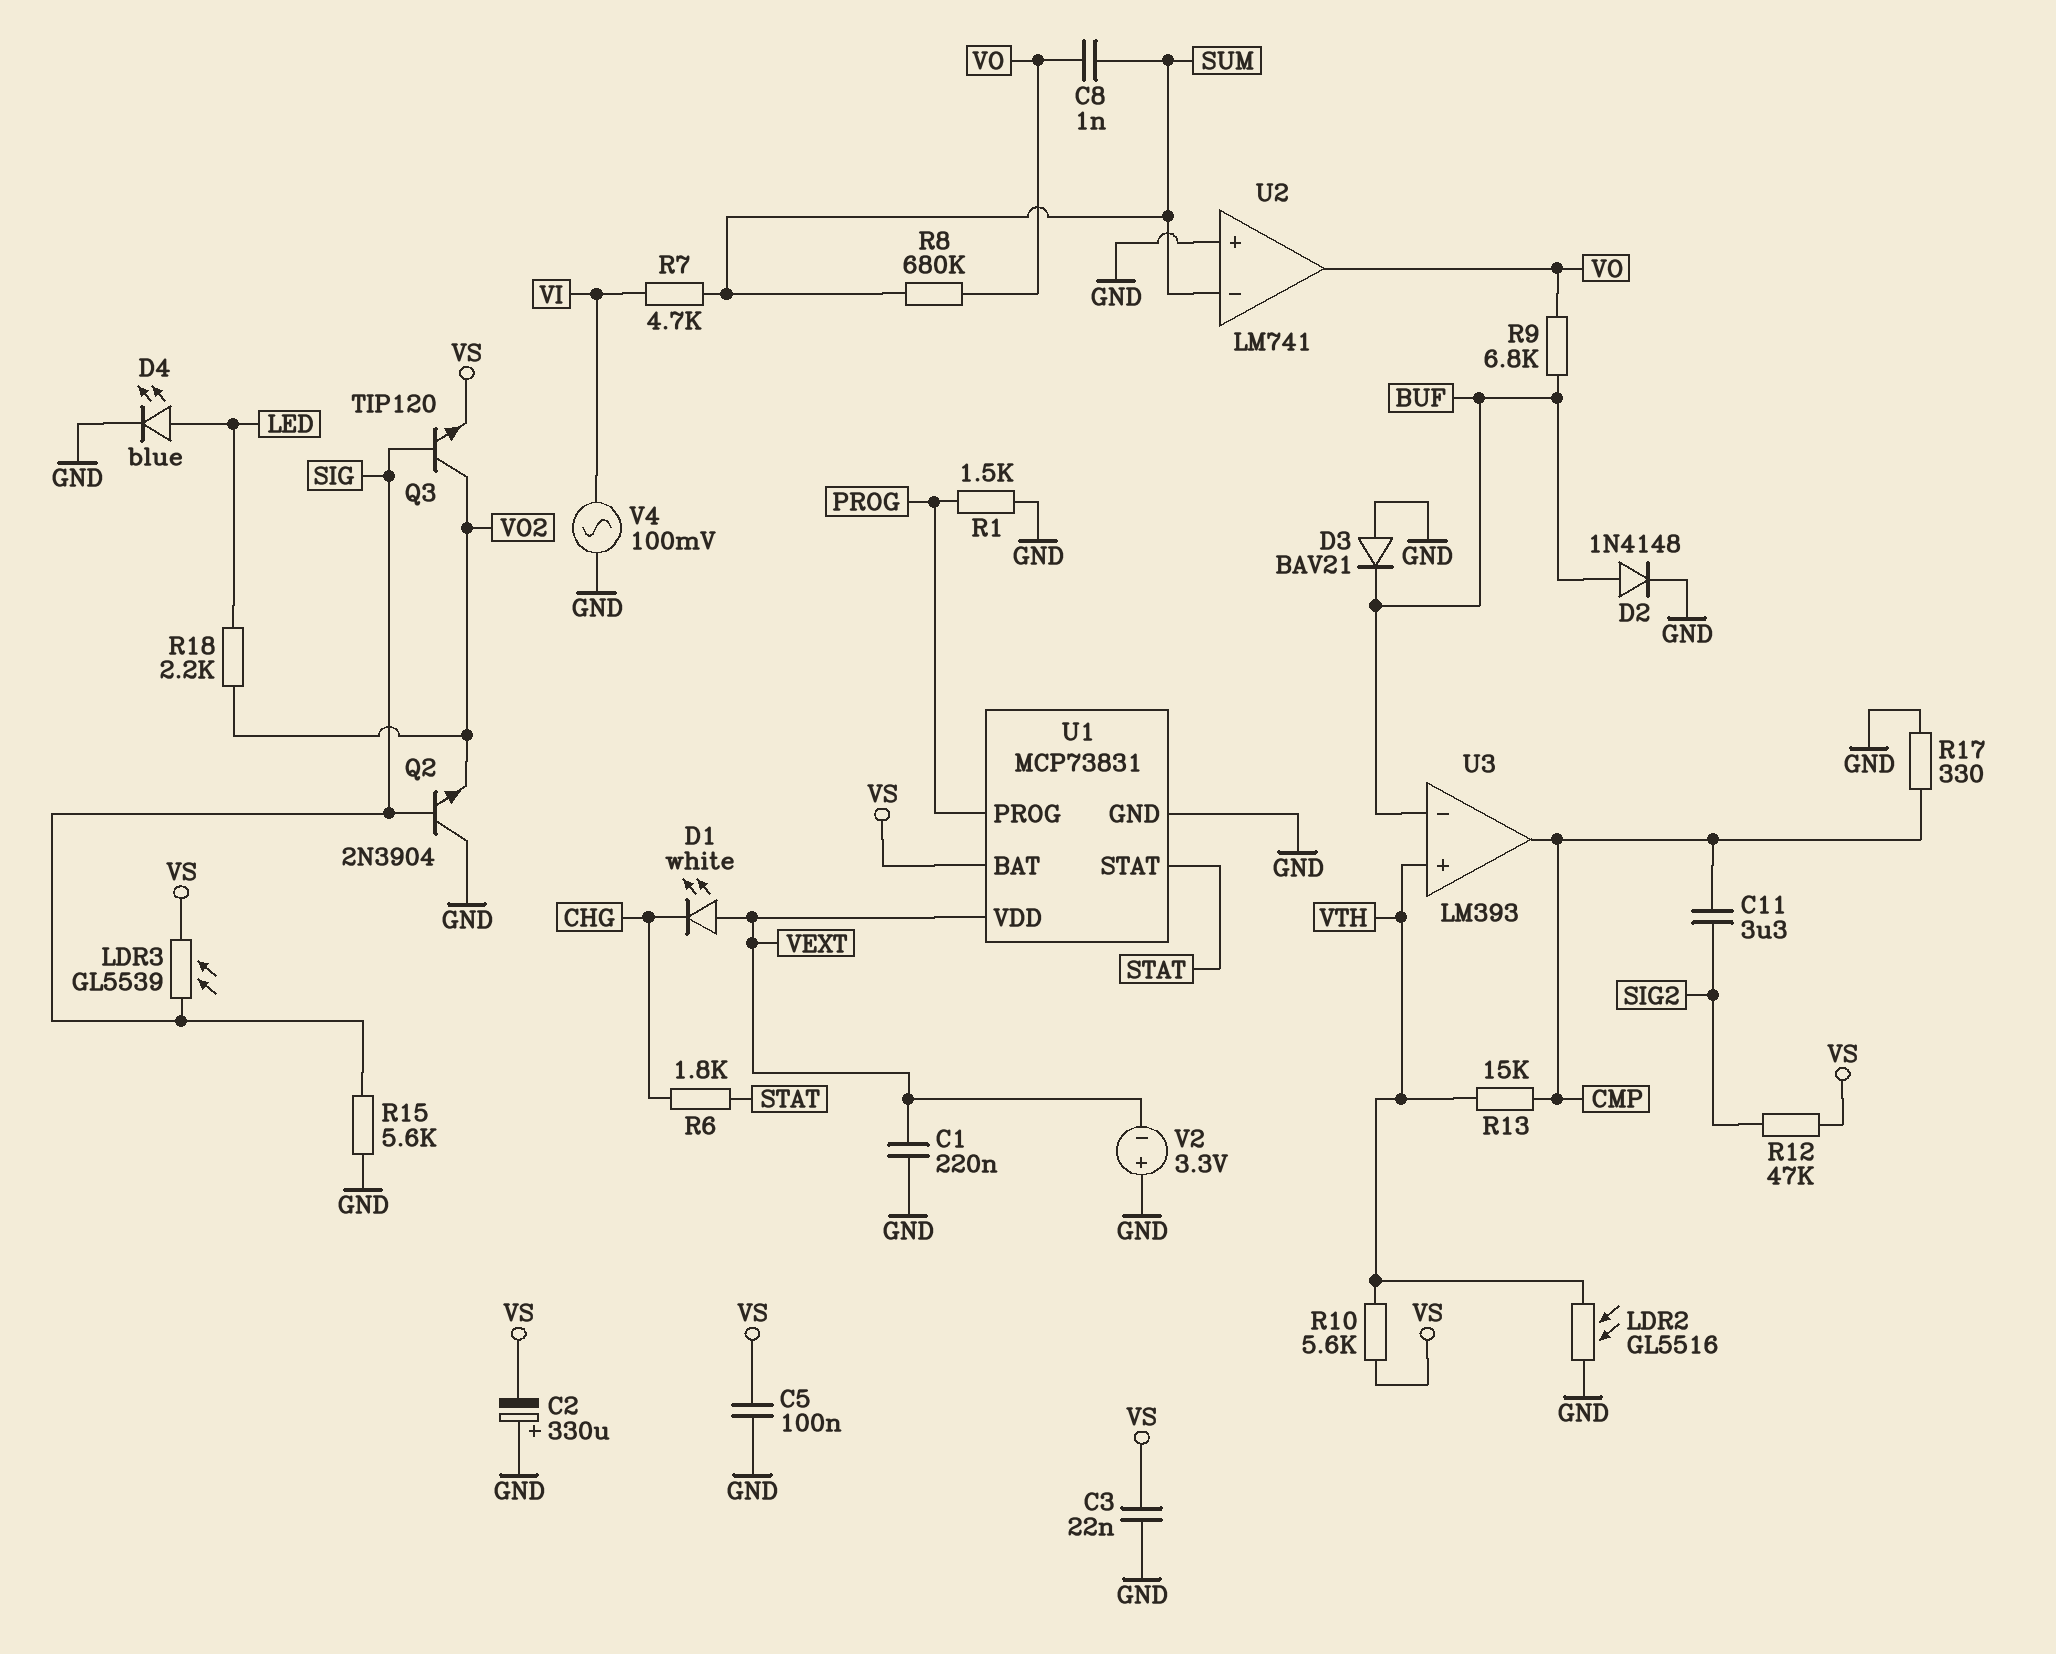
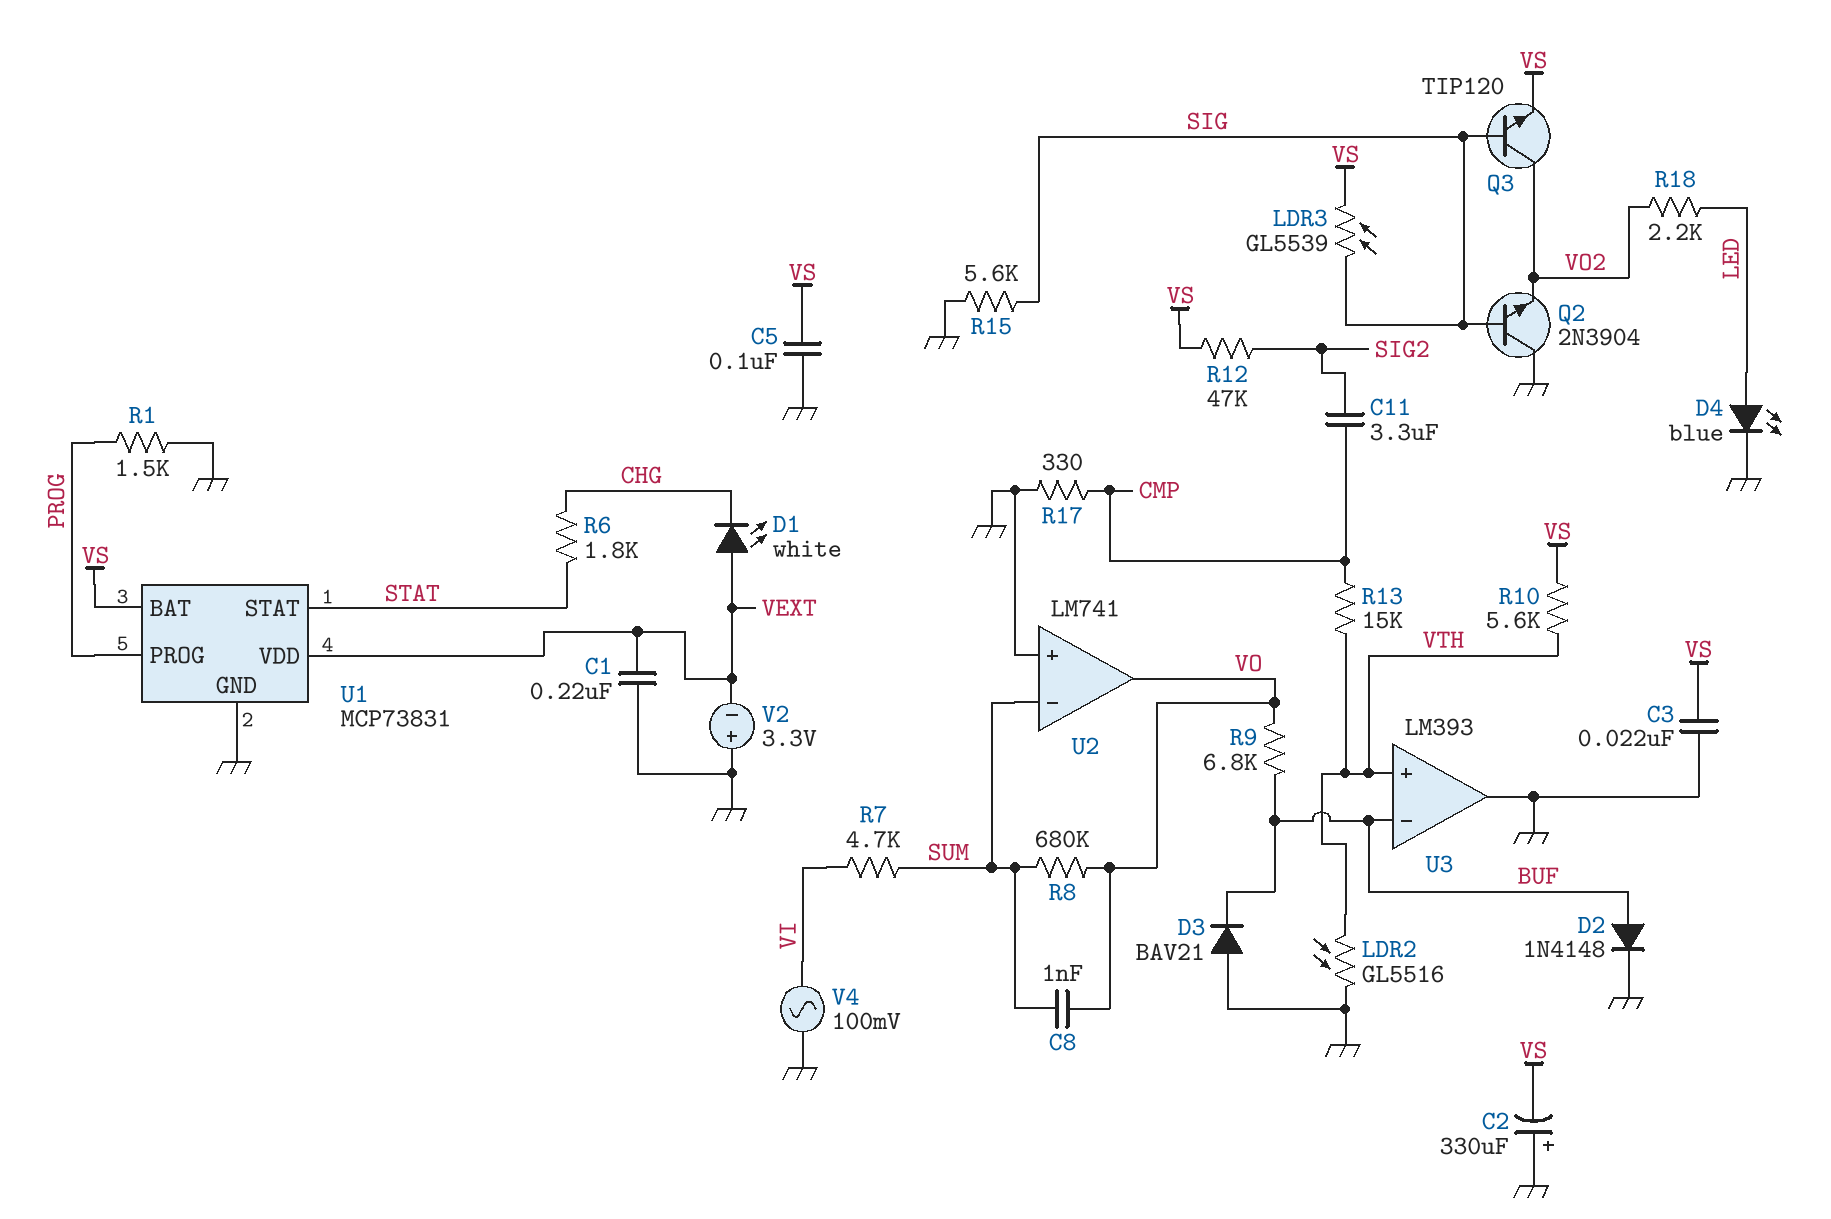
U3 pin out: CMP -> GND

